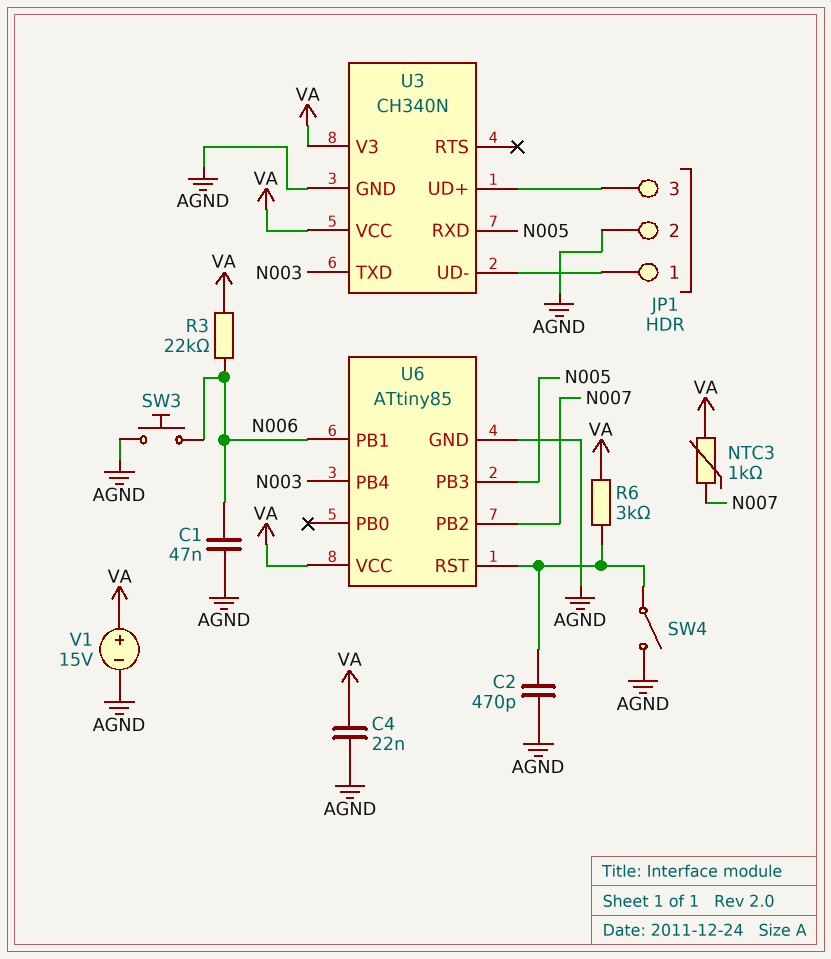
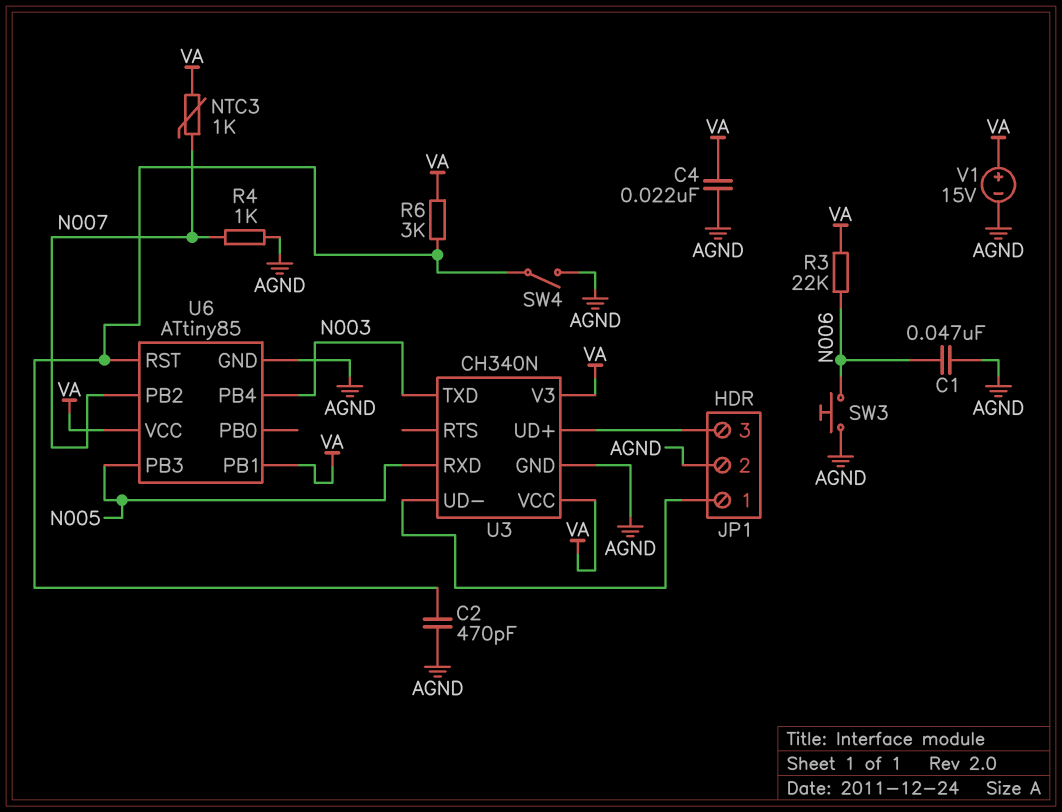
R4: none -> 1k (AGND, N007)
U6 pin PB1: N006 -> VA

